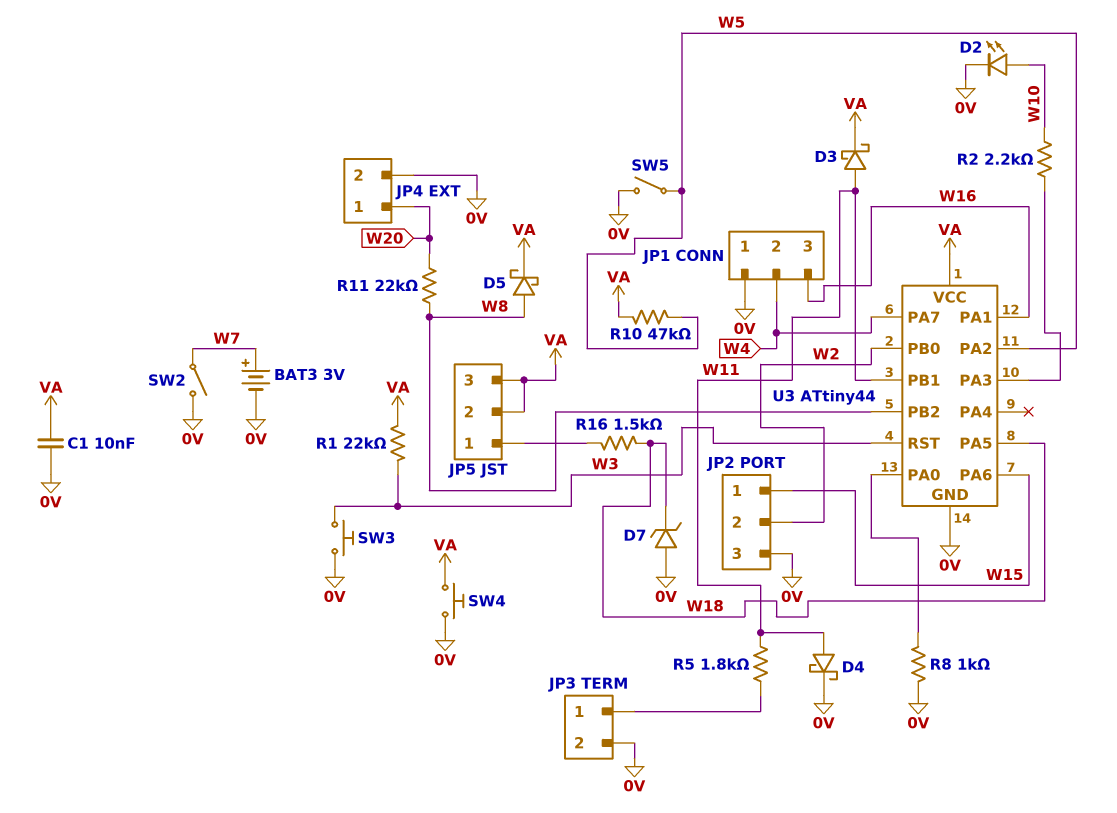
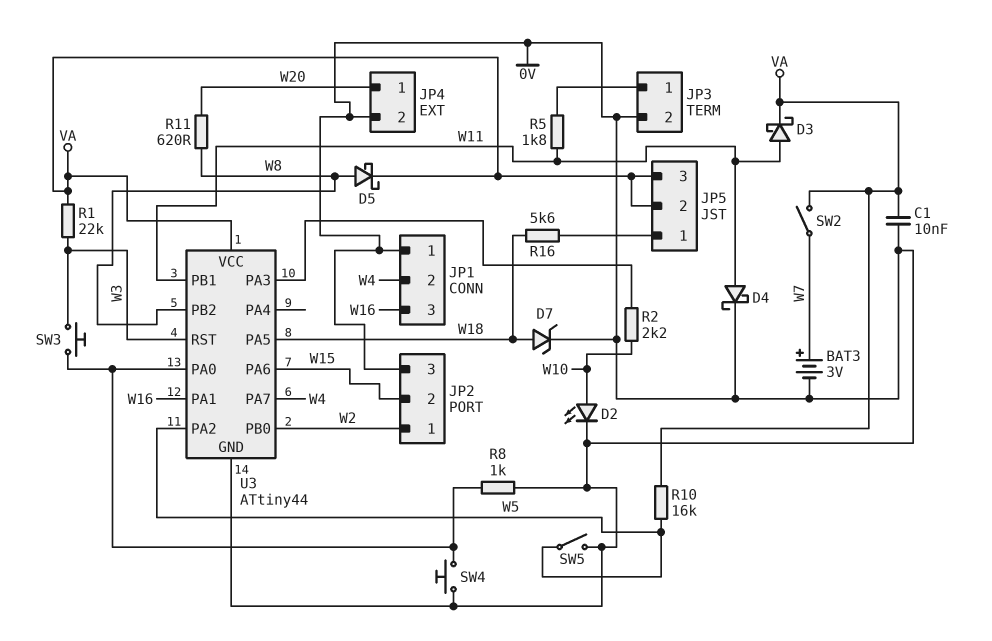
D7: zener (A 0V, K W18) -> zener (A W18, K 0V)
JP2 pin 1: W15 -> W2
JP2 pin 2: W2 -> W15
R10: 47k (VA, W5) -> 16k (VA, W5)
R11: 22k (W8, W20) -> 620 (W8, W20)
R16: 1.5k (JP5/1, W18) -> 5.6k (JP5/1, W18)
SW2: switch (0V, W7) -> switch (VA, W7)
SW3: button (0V, W3) -> button (U3/PA0, W3)
SW4: button (0V, VA) -> button (0V, U3/PA0)

